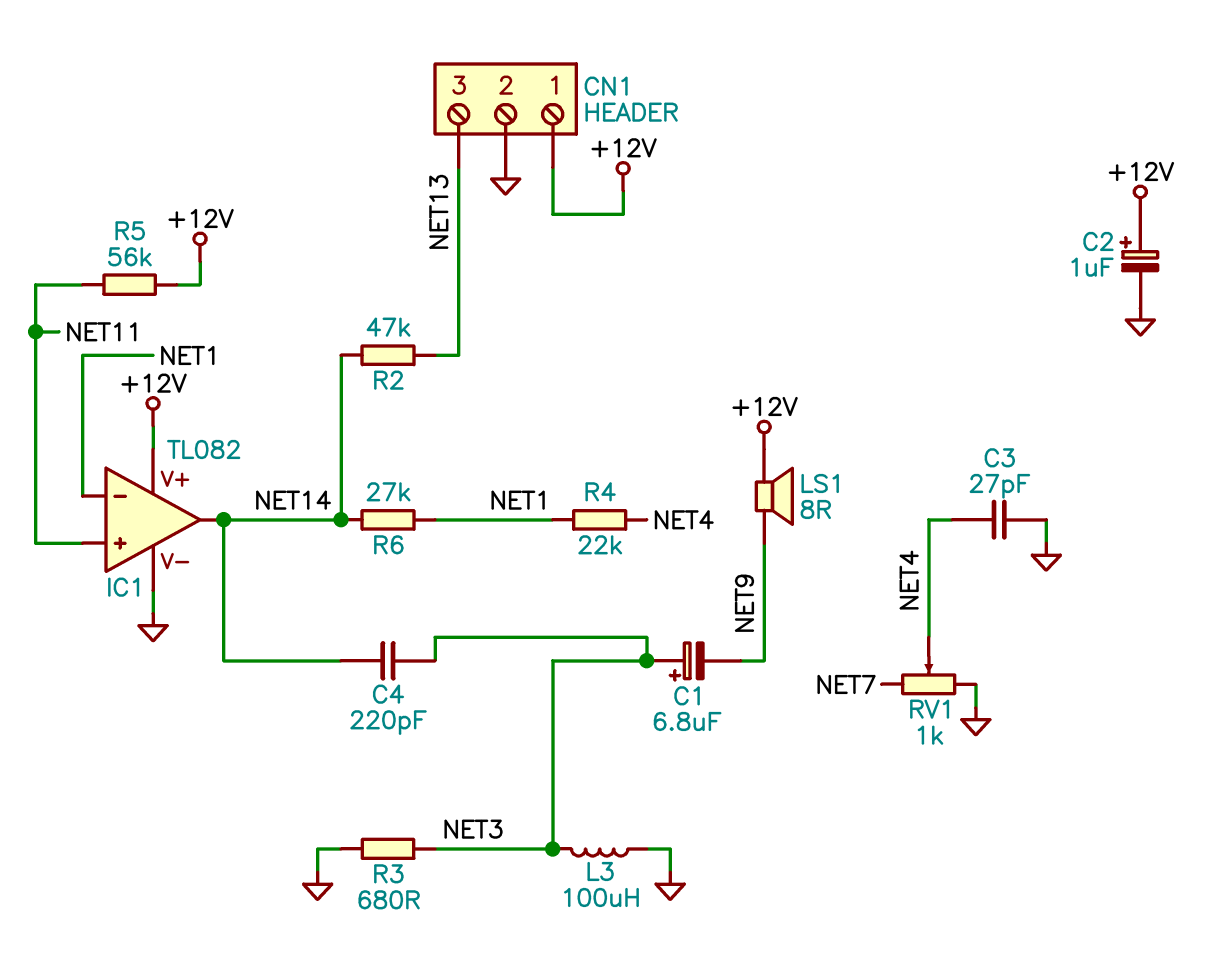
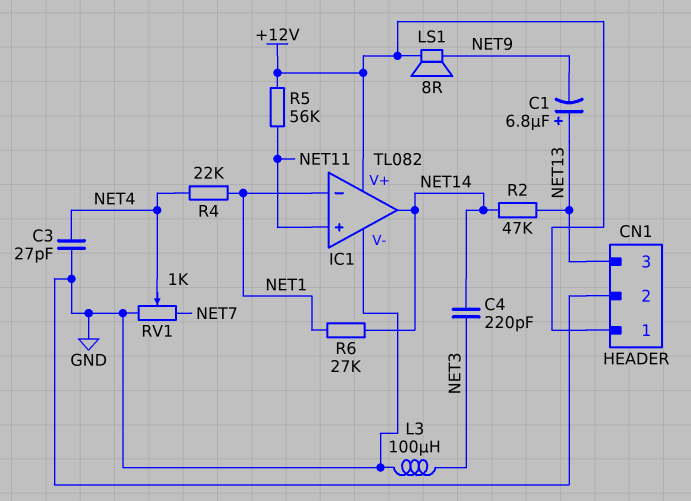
C1: 6.8uF (plus NET3, minus NET9) -> 6.8uF (plus NET13, minus NET9)
C2: 1uF (plus +12V, minus GND) -> none
R3: 680 (GND, NET3) -> none

